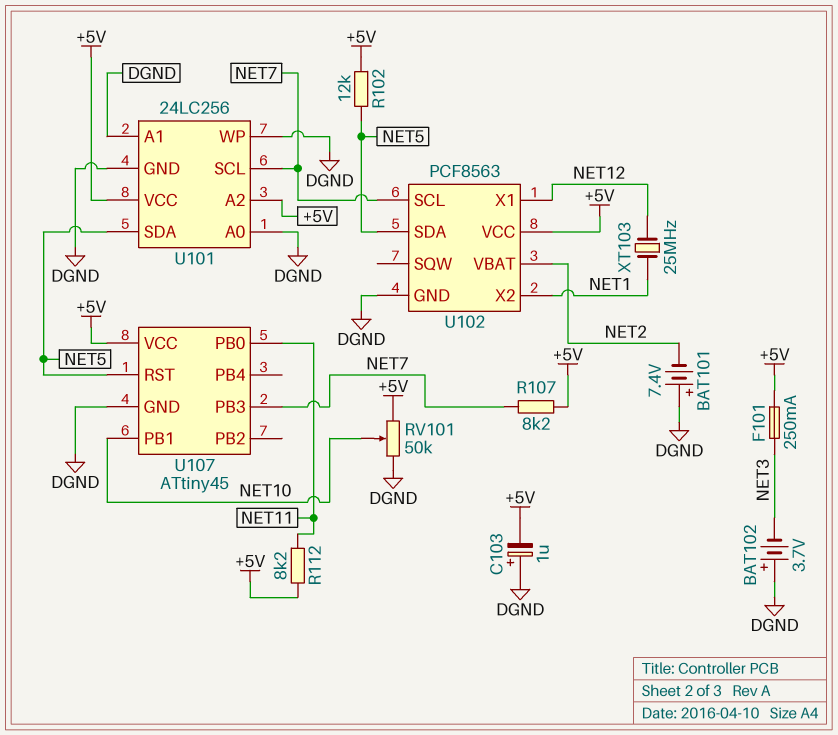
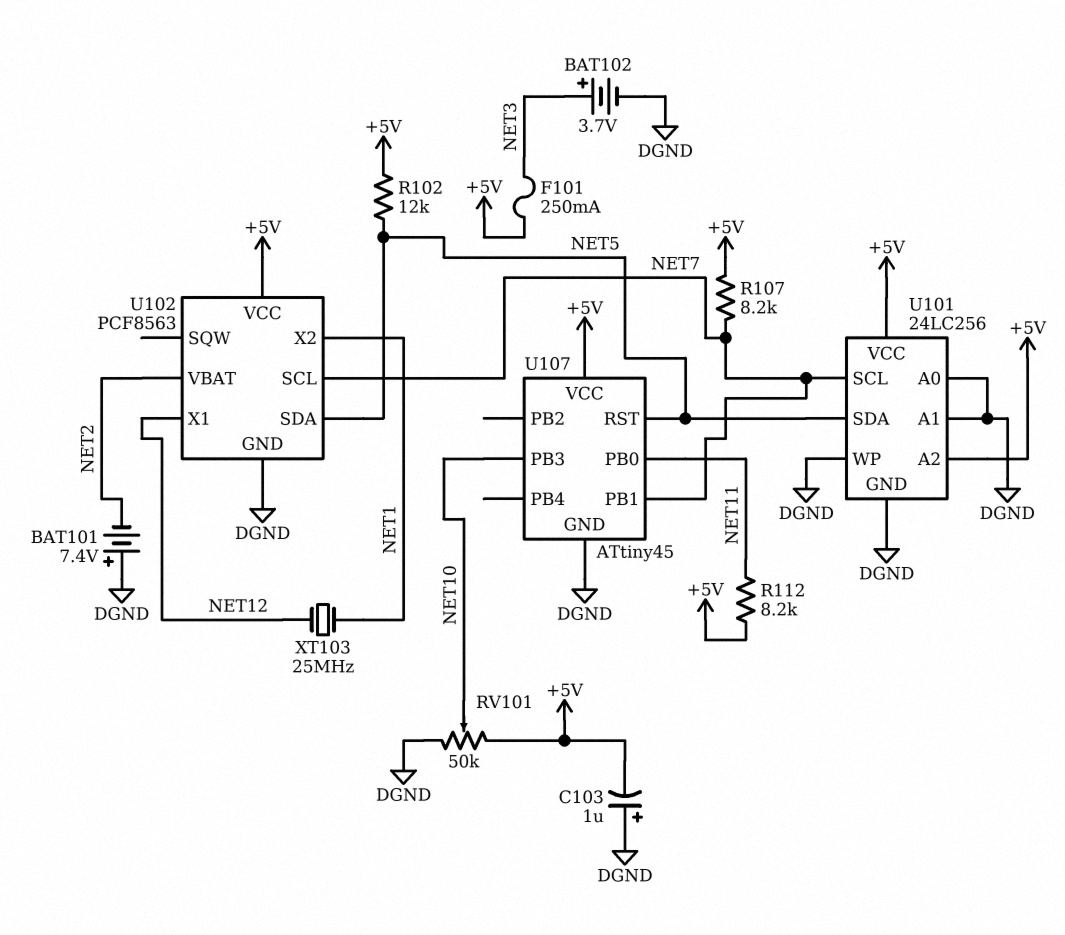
BAT102: 3.7V (plus DGND, minus NET3) -> 3.7V (plus NET3, minus DGND)
U107 pin PB1: NET10 -> NET7
U107 pin PB3: NET7 -> NET10

